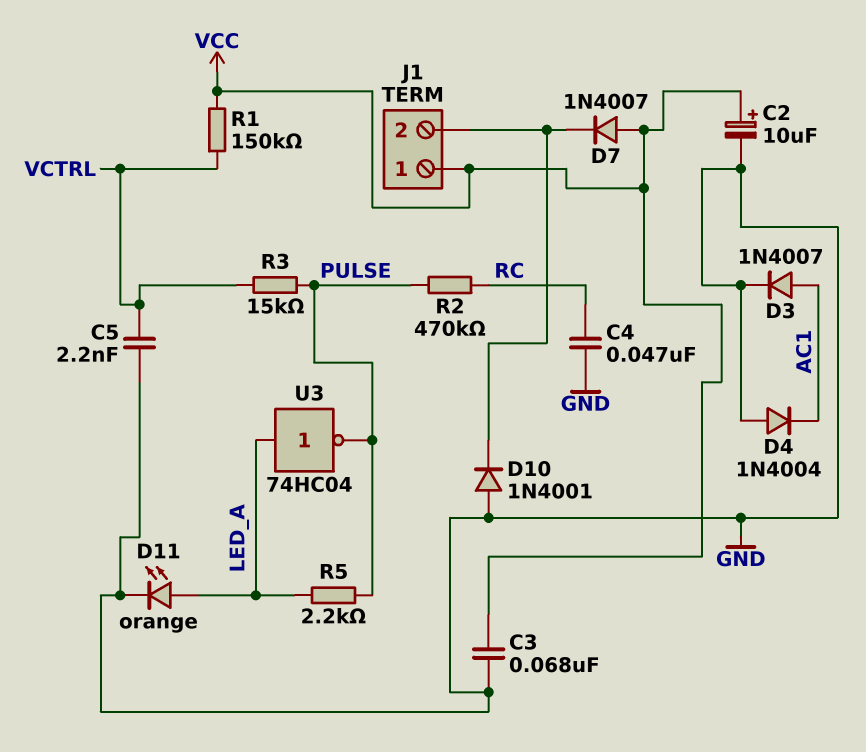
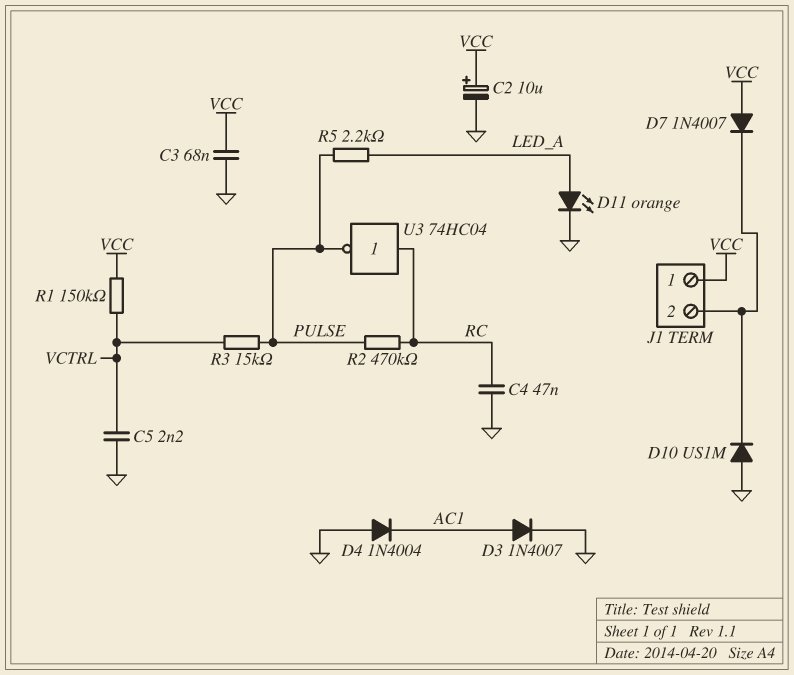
D10: diode 1N4001 (A GND, K J1/2) -> diode US1M (A GND, K J1/2)
U3: NOT 74HC04 (in LED_A, out PULSE) -> NOT 74HC04 (in RC, out PULSE)

